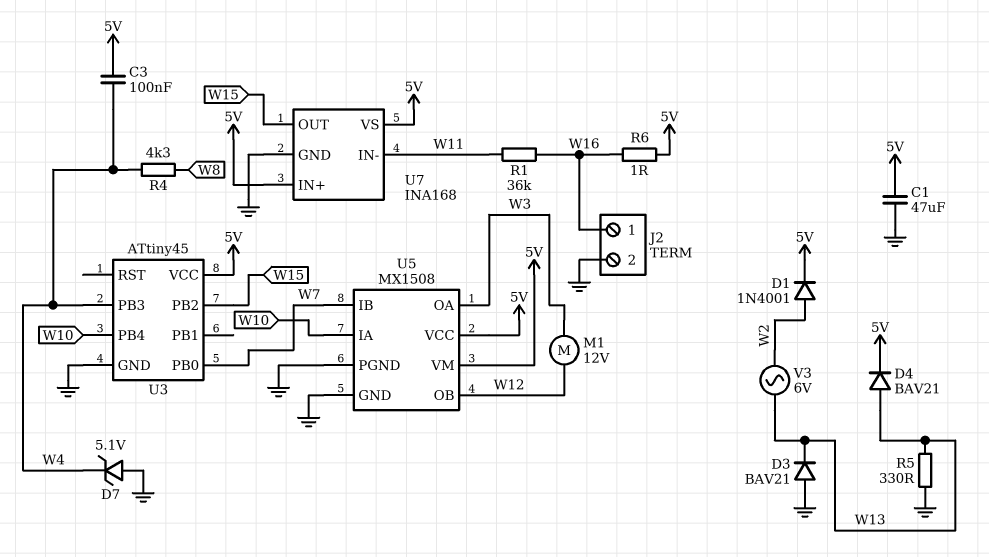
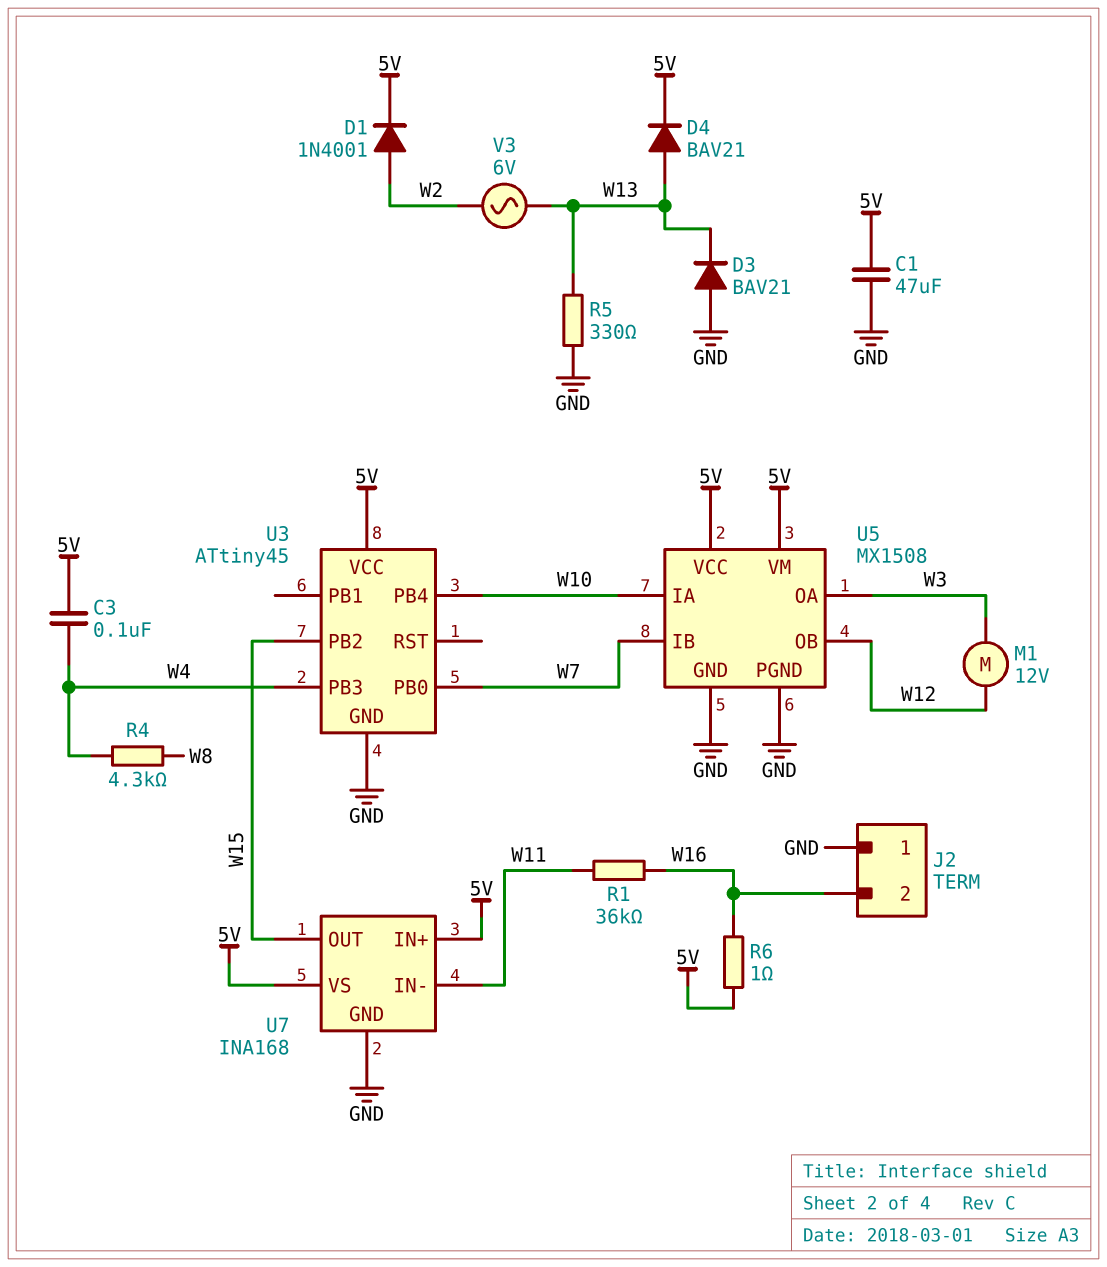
D7: zener 5.1V (A GND, K W4) -> none
J2 pin 1: W16 -> GND
J2 pin 2: GND -> W16

